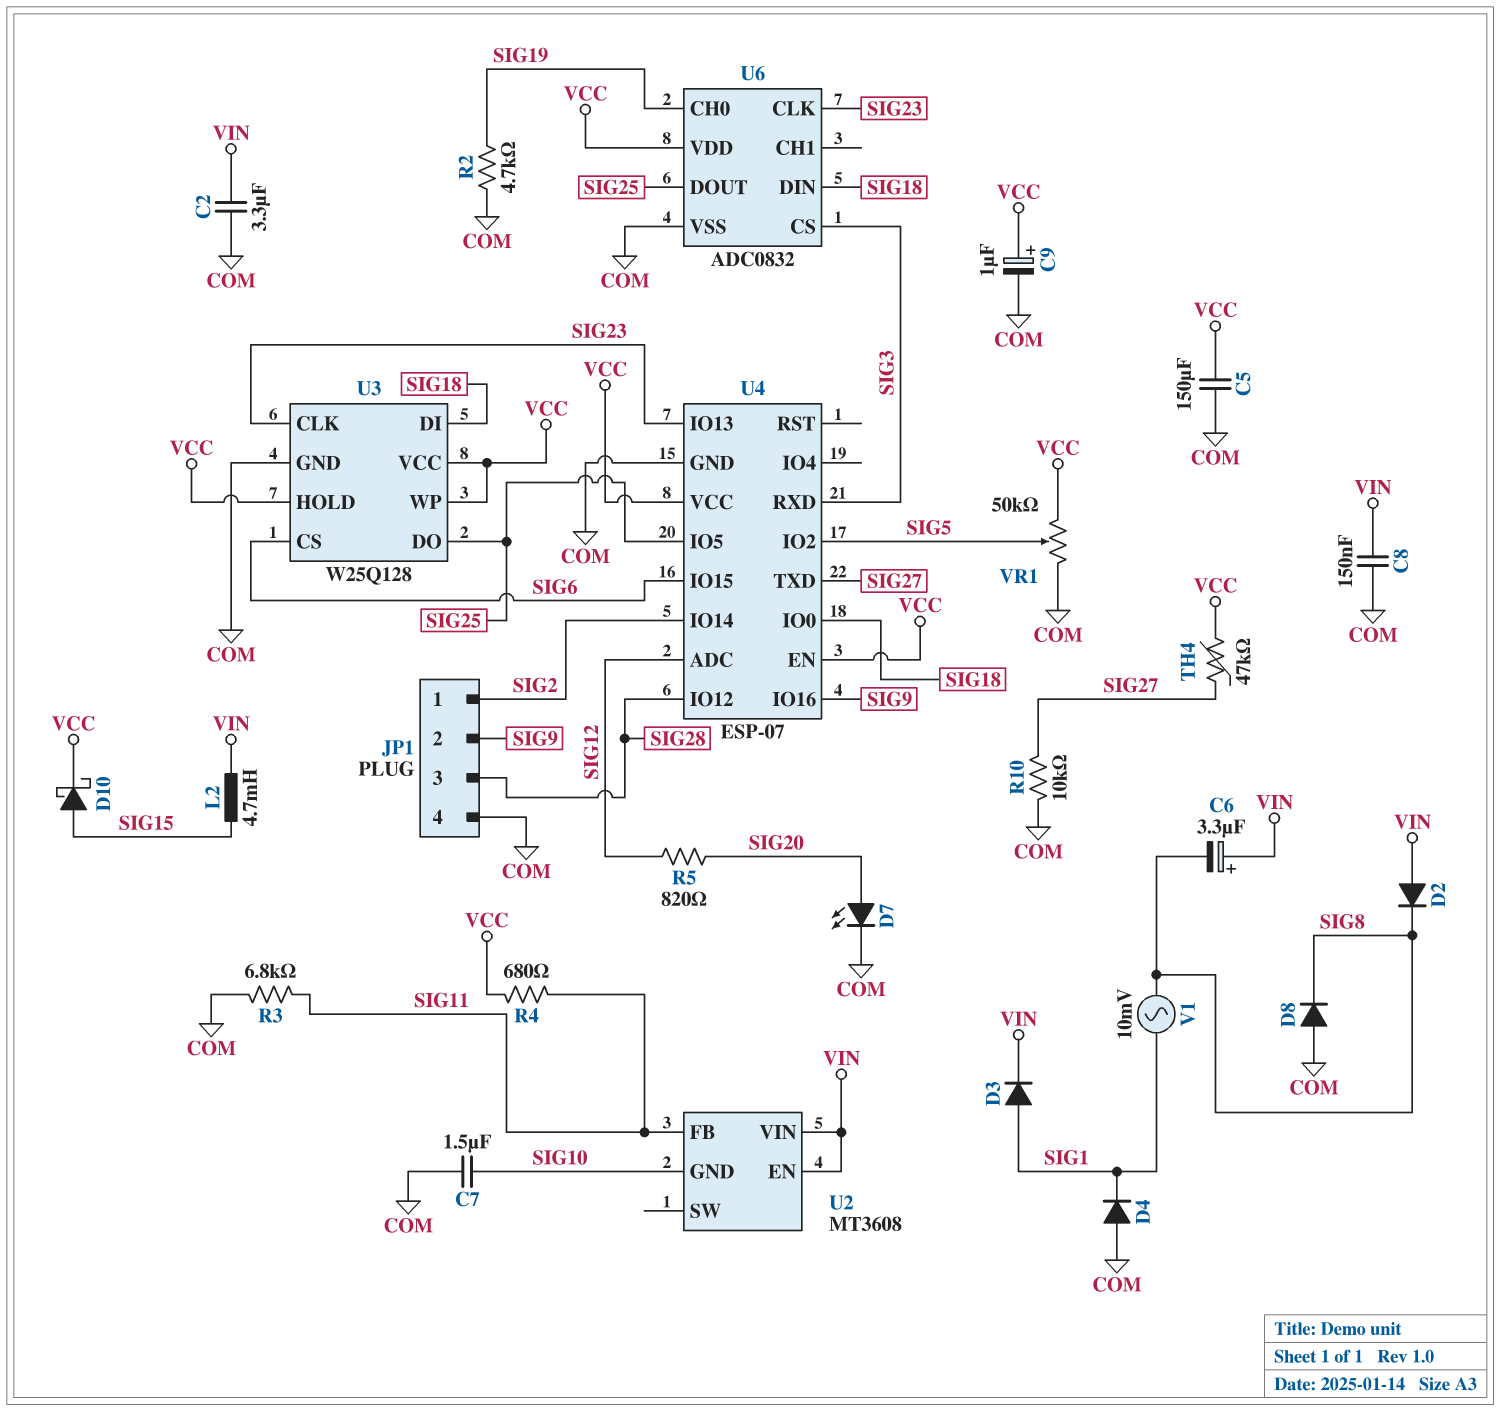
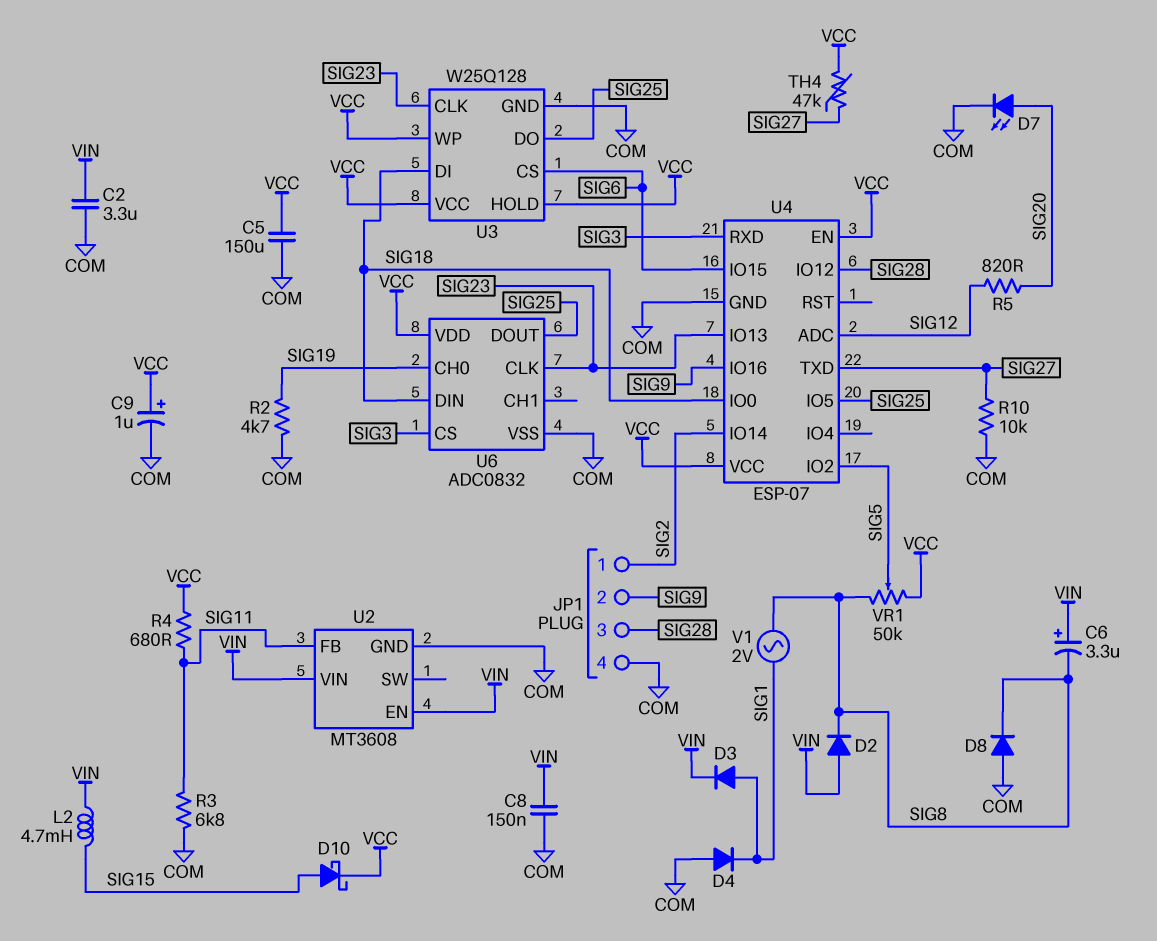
C7: 1.5uF (COM, SIG10) -> none
U2 pin GND: SIG10 -> COM
V1: AC 10mV (SIG1, SIG8) -> AC 2V (SIG1, SIG8)
VR1: 50k (COM, VCC, wiper SIG5) -> 50k (SIG8, VCC, wiper SIG5)

